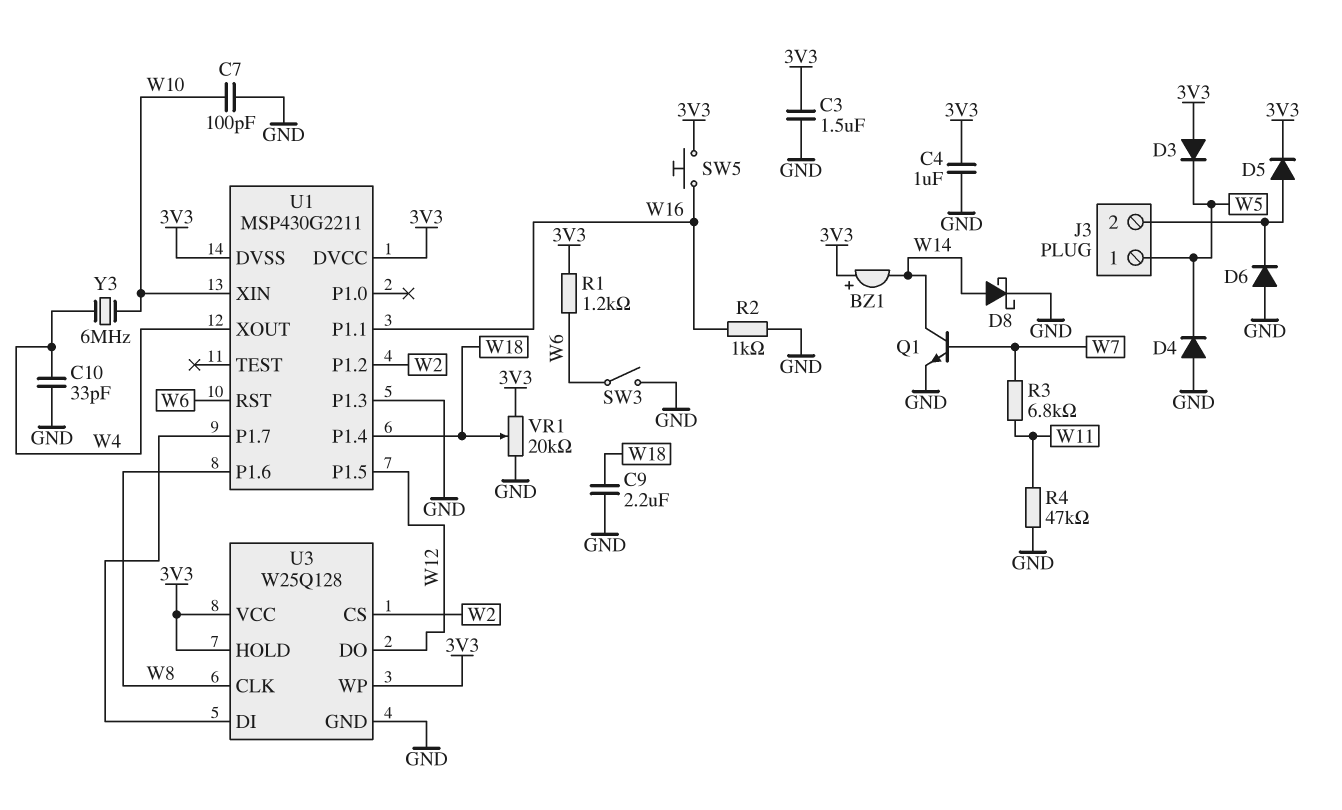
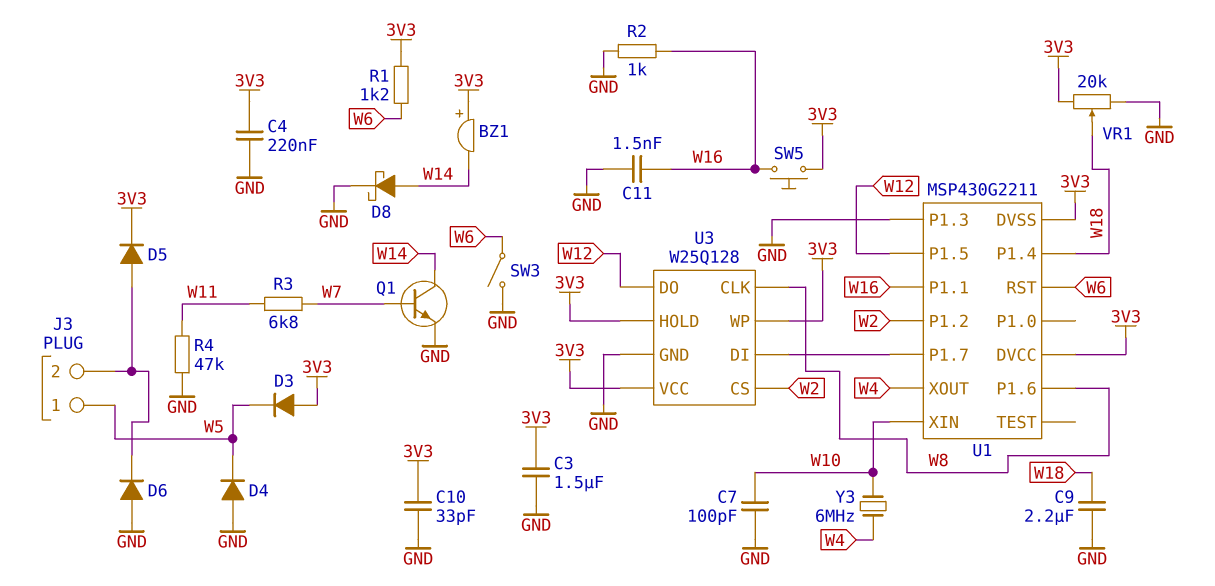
C4: 1uF (3V3, GND) -> 220nF (3V3, GND)
C10: 33pF (GND, W4) -> 33pF (3V3, GND)
C11: none -> 1.5nF (GND, W16)

